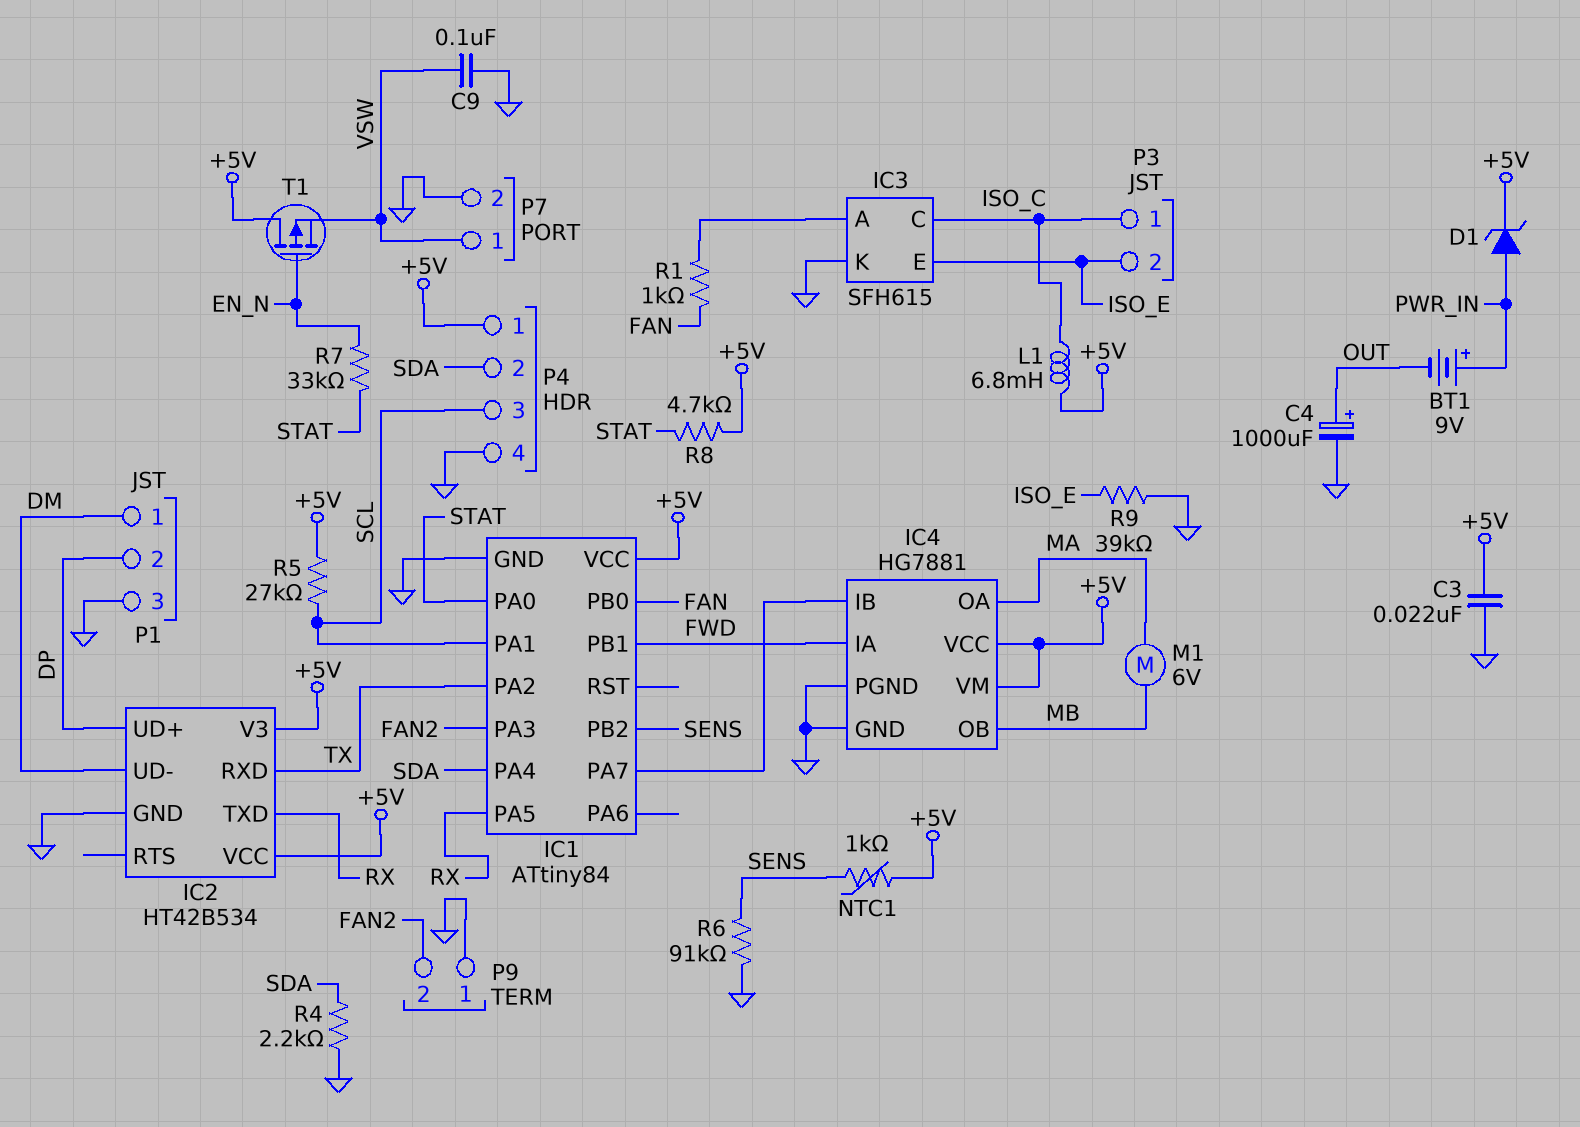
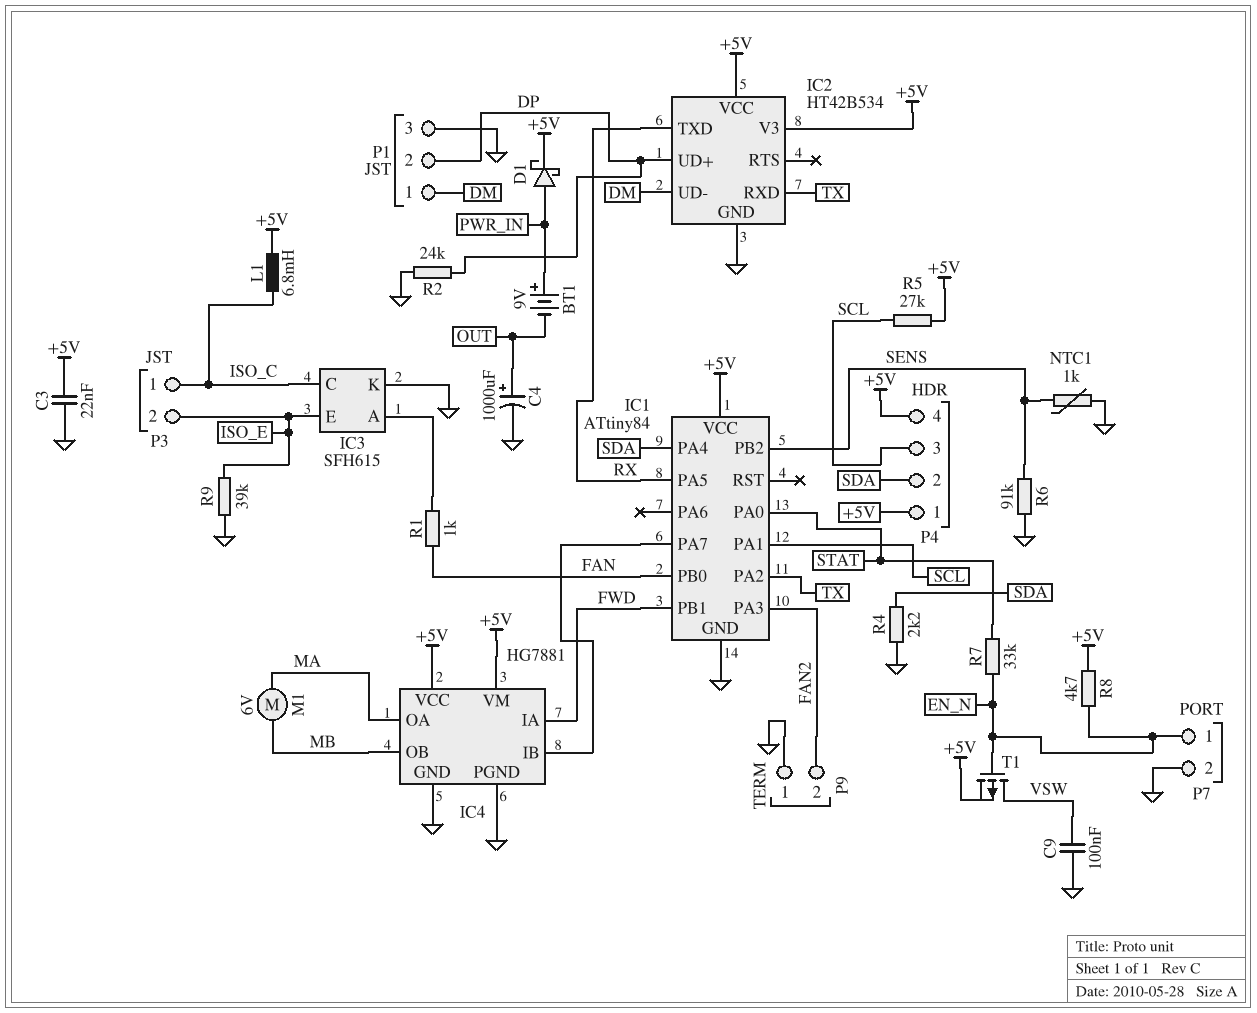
D1: zener (A PWR_IN, K +5V) -> schottky (A PWR_IN, K +5V)
NTC1: 1k (+5V, SENS) -> 1k (GND, SENS)
P4 pin 4: GND -> +5V
P7 pin 1: VSW -> EN_N
R2: none -> 24k (DP, GND)
R8: 4.7k (+5V, STAT) -> 4.7k (+5V, EN_N)
T1: PMOS (G EN_N, D +5V, S VSW) -> PMOS (G EN_N, D VSW, S +5V)

